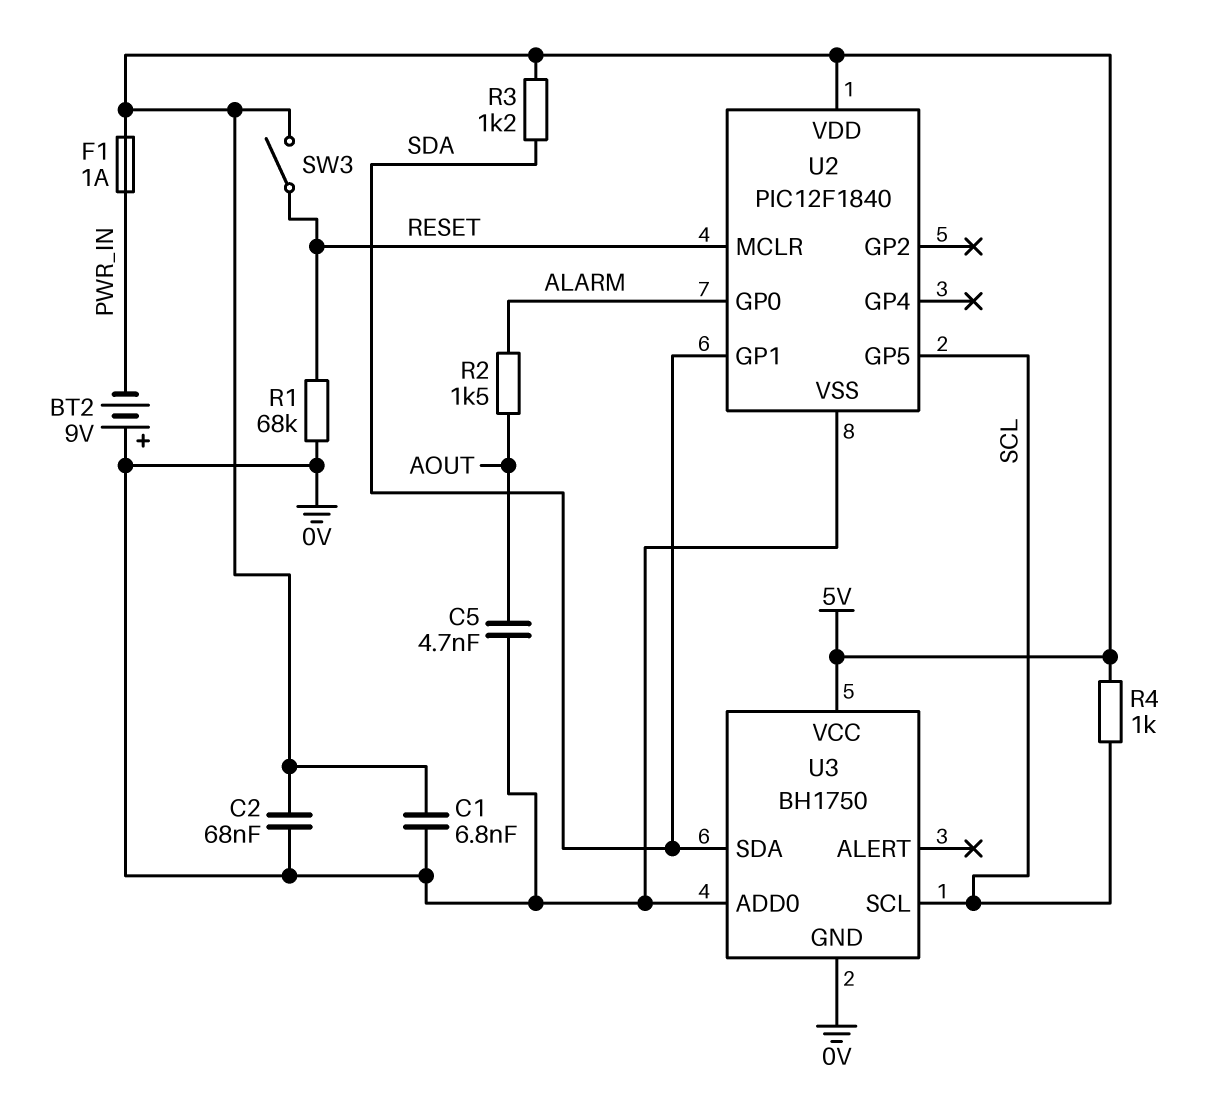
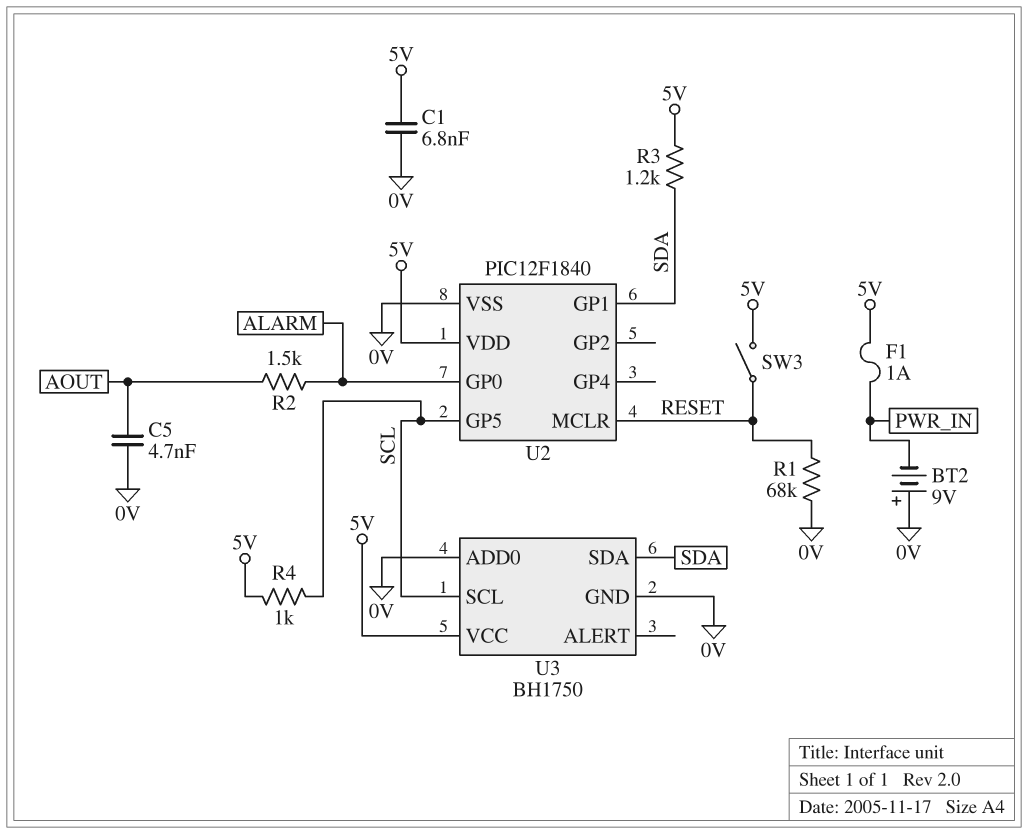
C2: 68nF (0V, 5V) -> none

